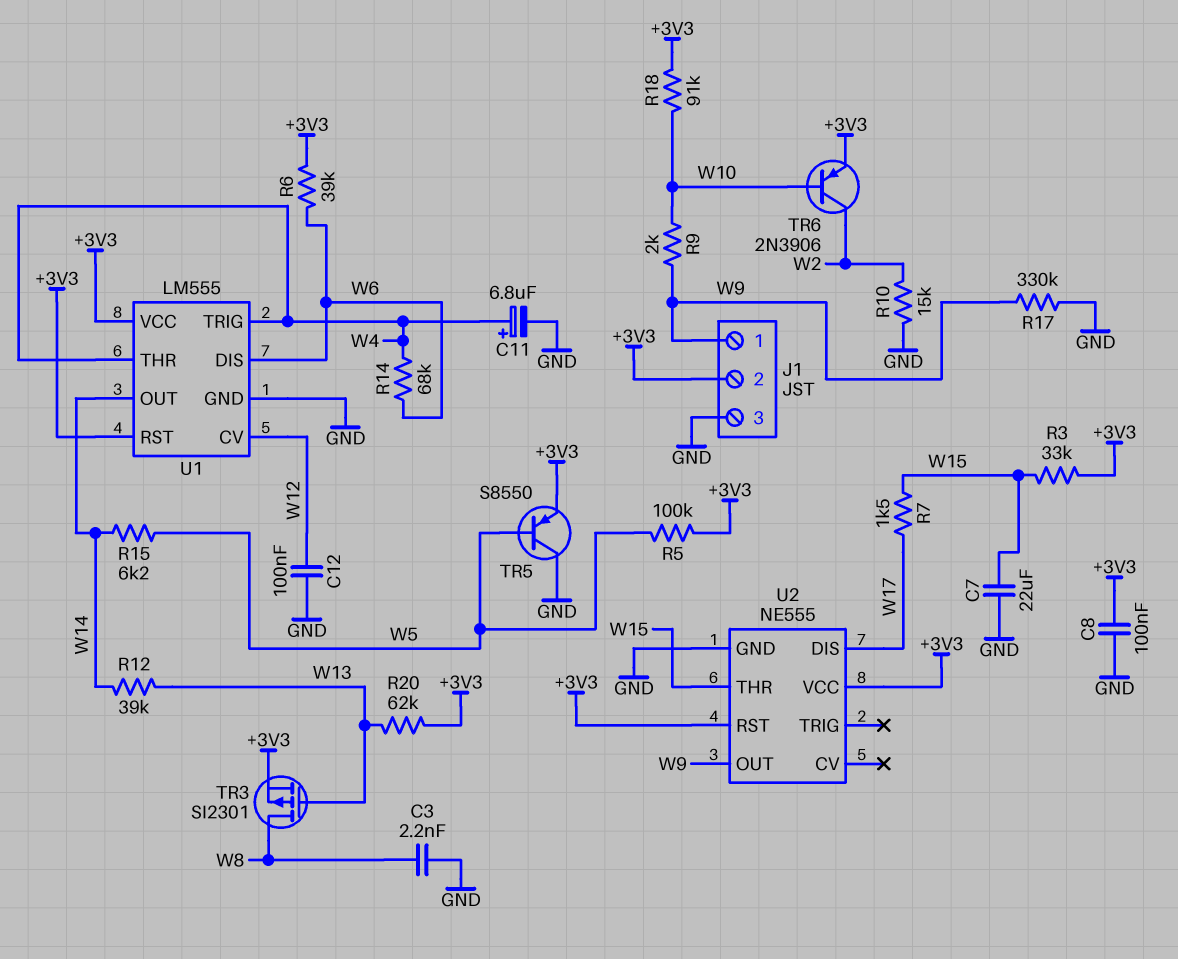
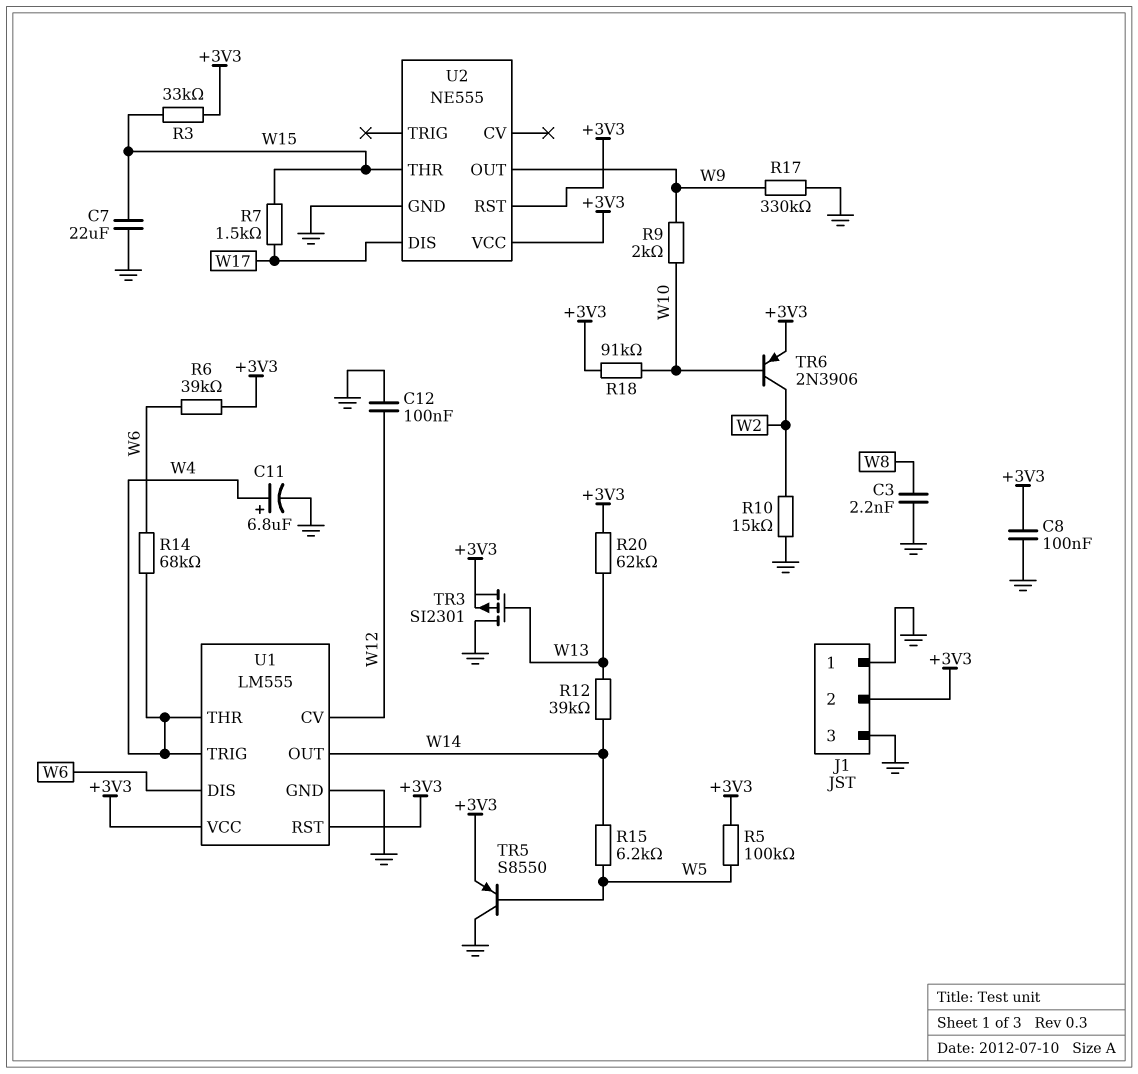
J1 pin 1: W9 -> GND
TR3: PMOS SI2301 (G W13, D W8, S +3V3) -> PMOS SI2301 (G W13, D GND, S +3V3)

